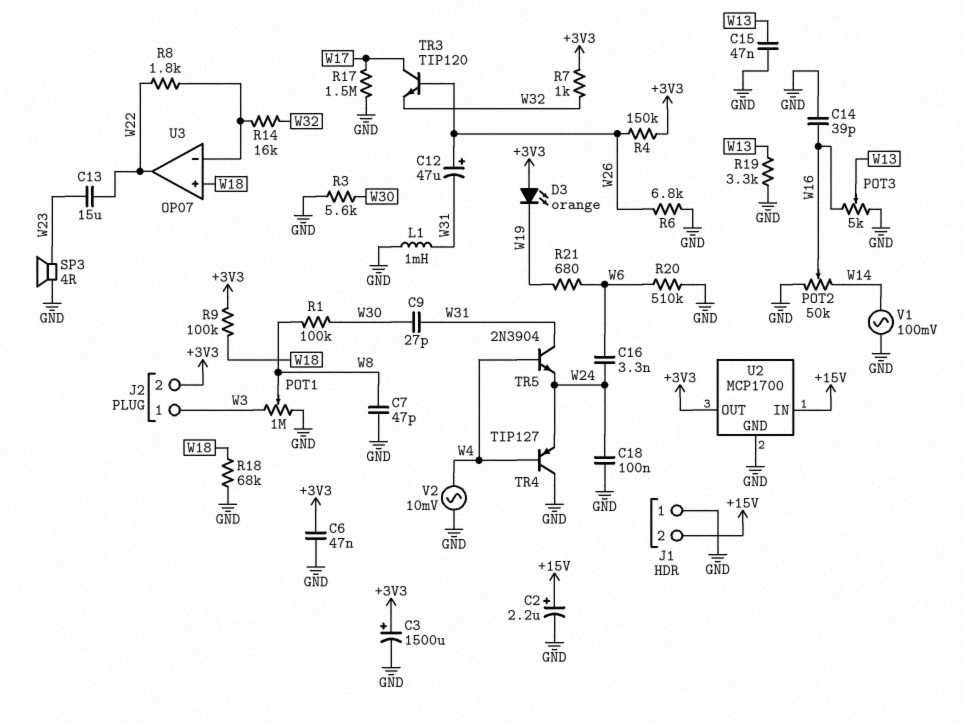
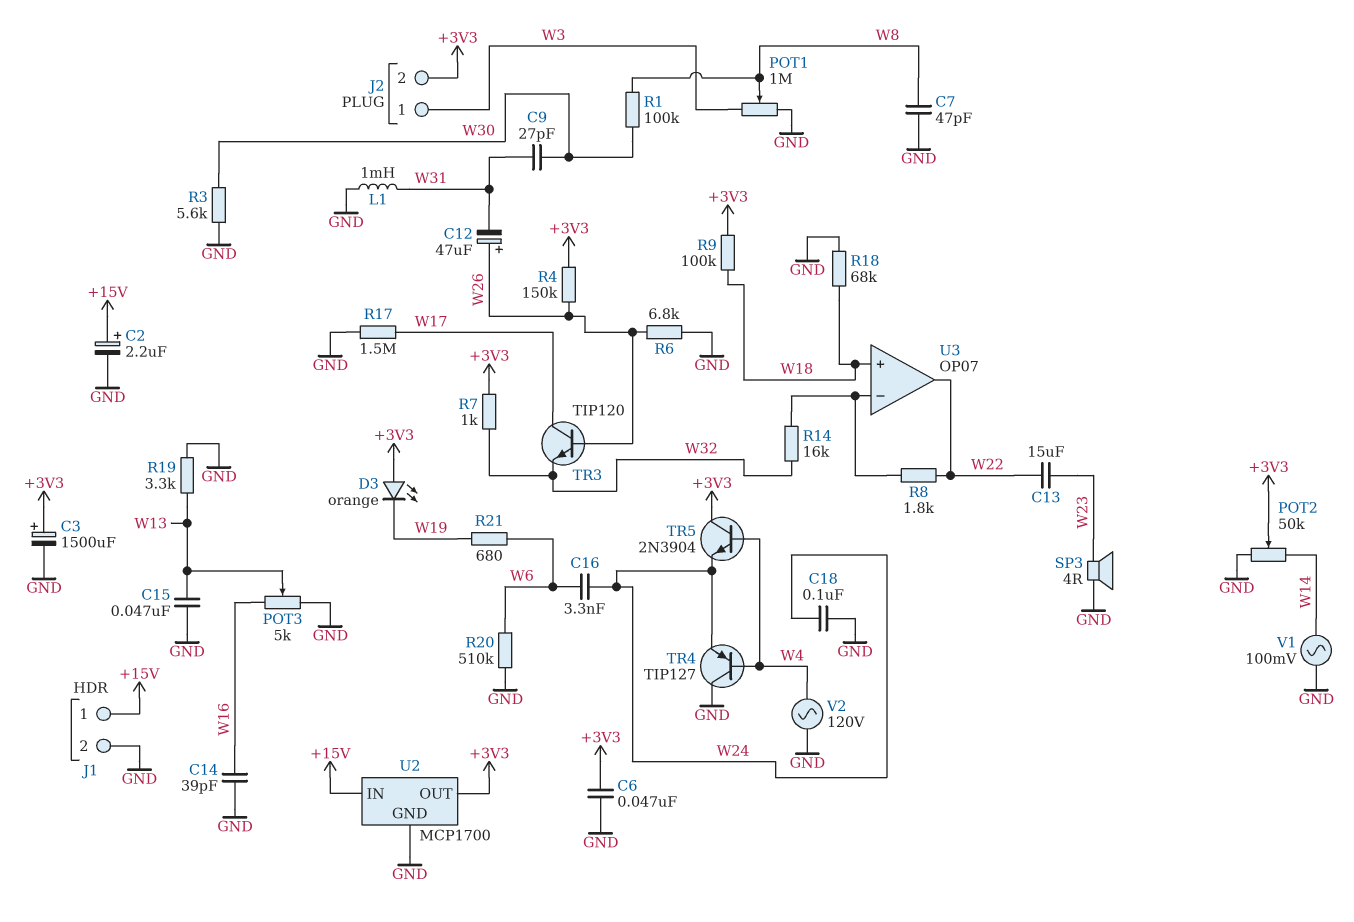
J1 pin 1: GND -> +15V
J1 pin 2: +15V -> GND
POT2: 50k (GND, W14, wiper W16) -> 50k (GND, W14, wiper +3V3)
TR5: NPN 2N3904 (B W4, C W31, E W24) -> NPN 2N3904 (B W4, C +3V3, E W24)
V2: AC 10mV (GND, W4) -> AC 120V (GND, W4)

